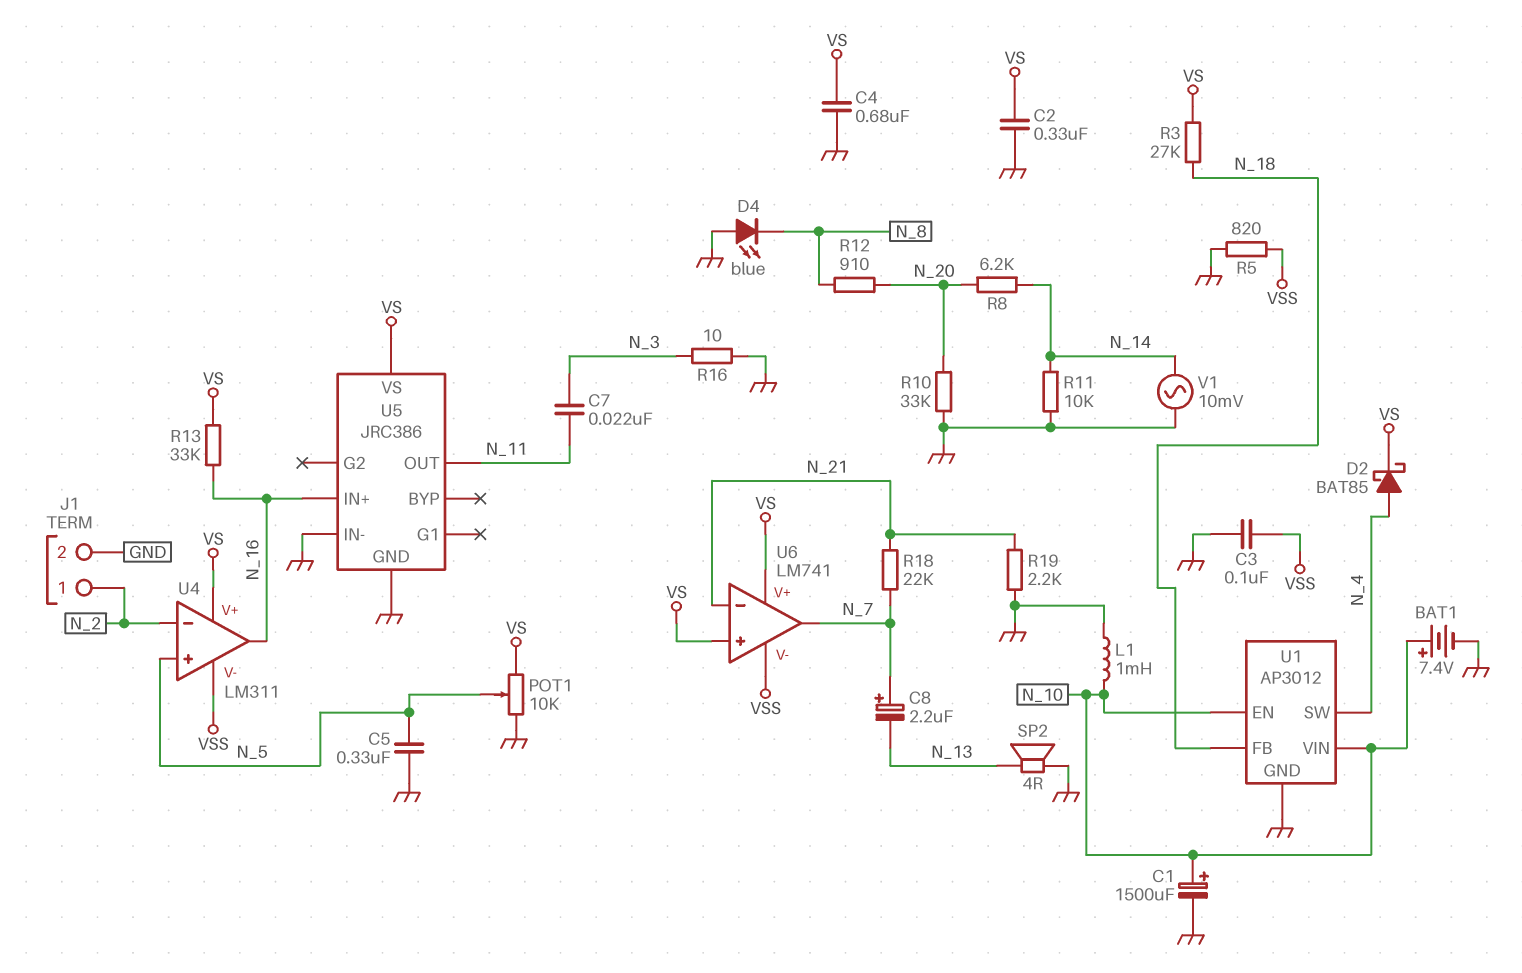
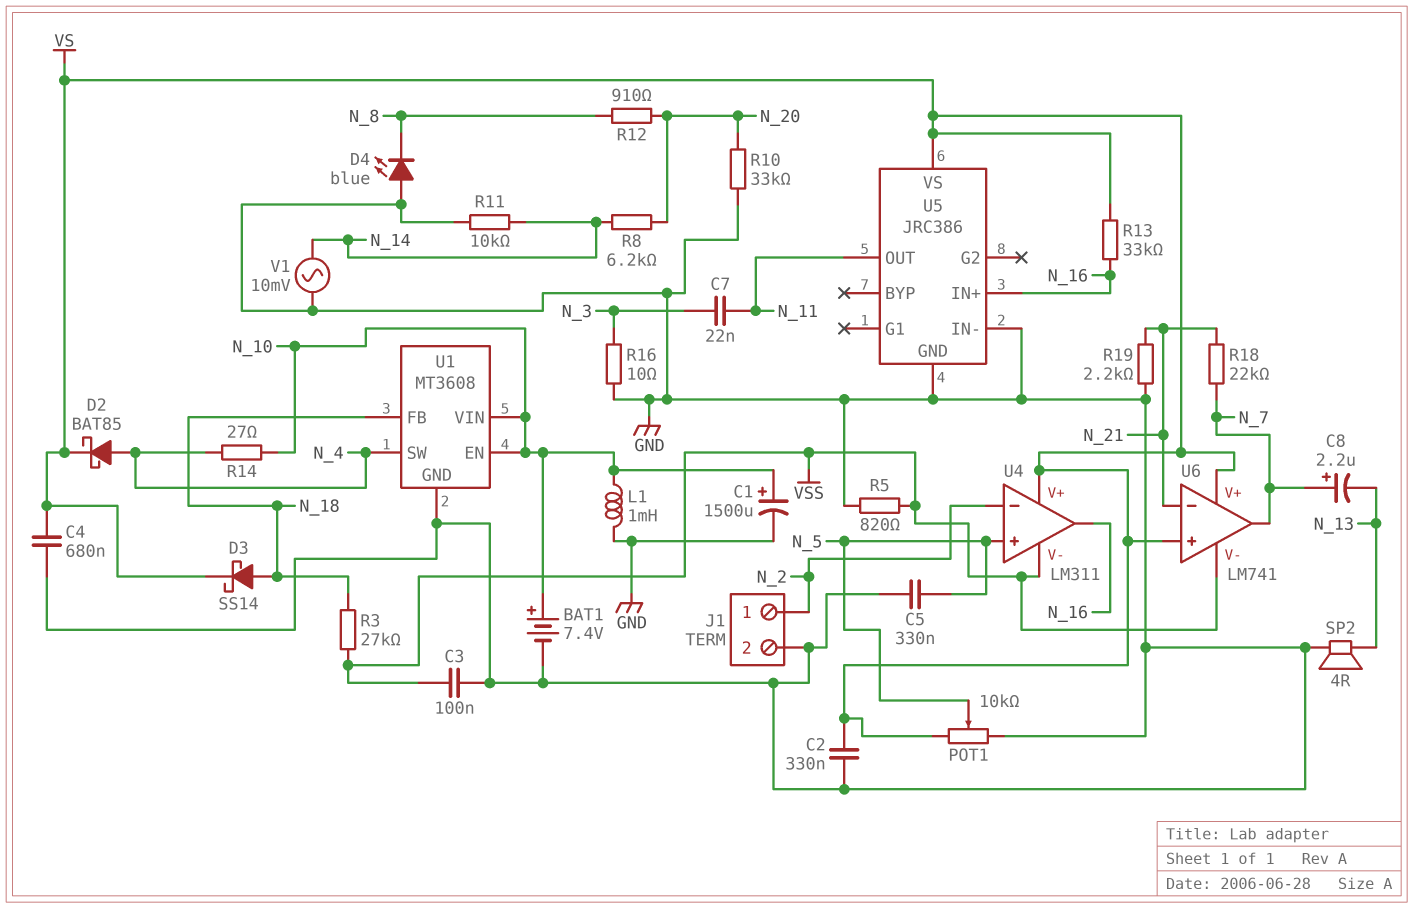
D3: none -> schottky SS14 (A N_18, K VS)
R3: 27k (N_18, VS) -> 27k (N_18, VSS)
R14: none -> 27 (N_4, N_10)
U1: AP3012 -> MT3608

